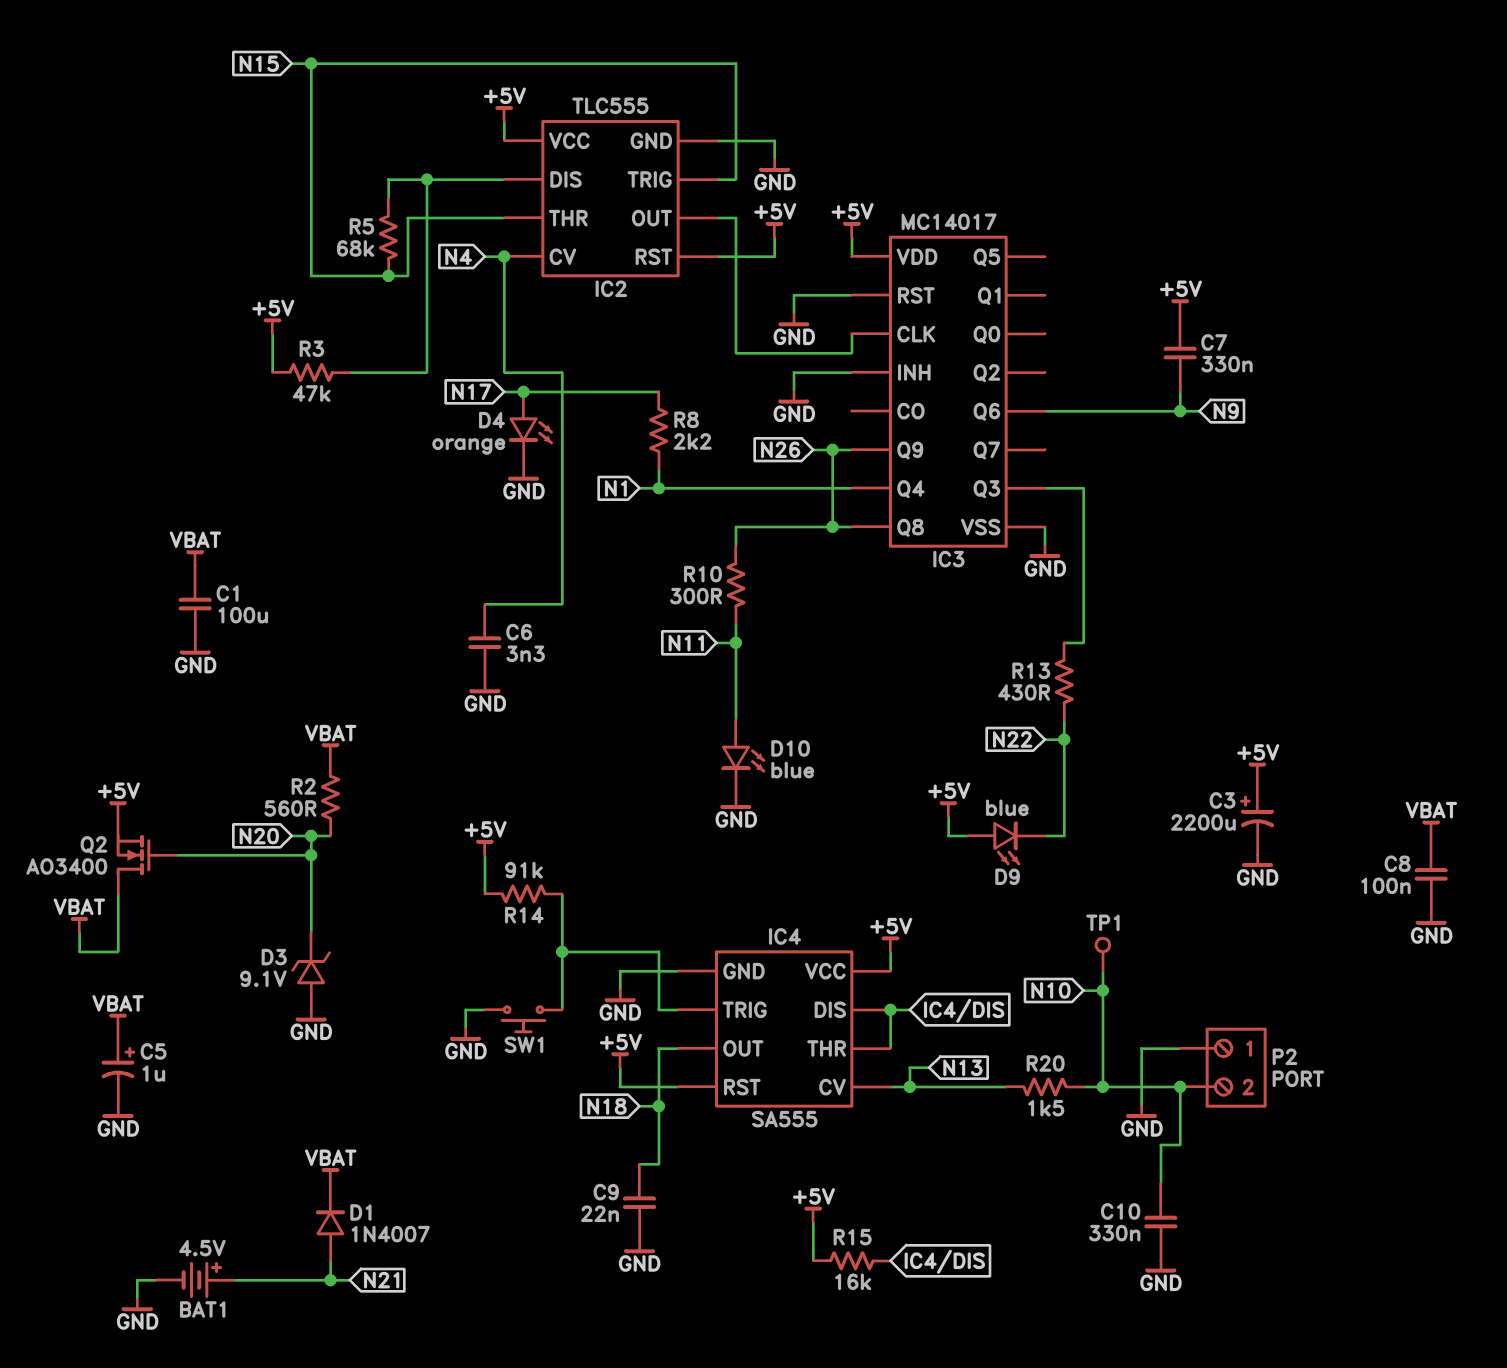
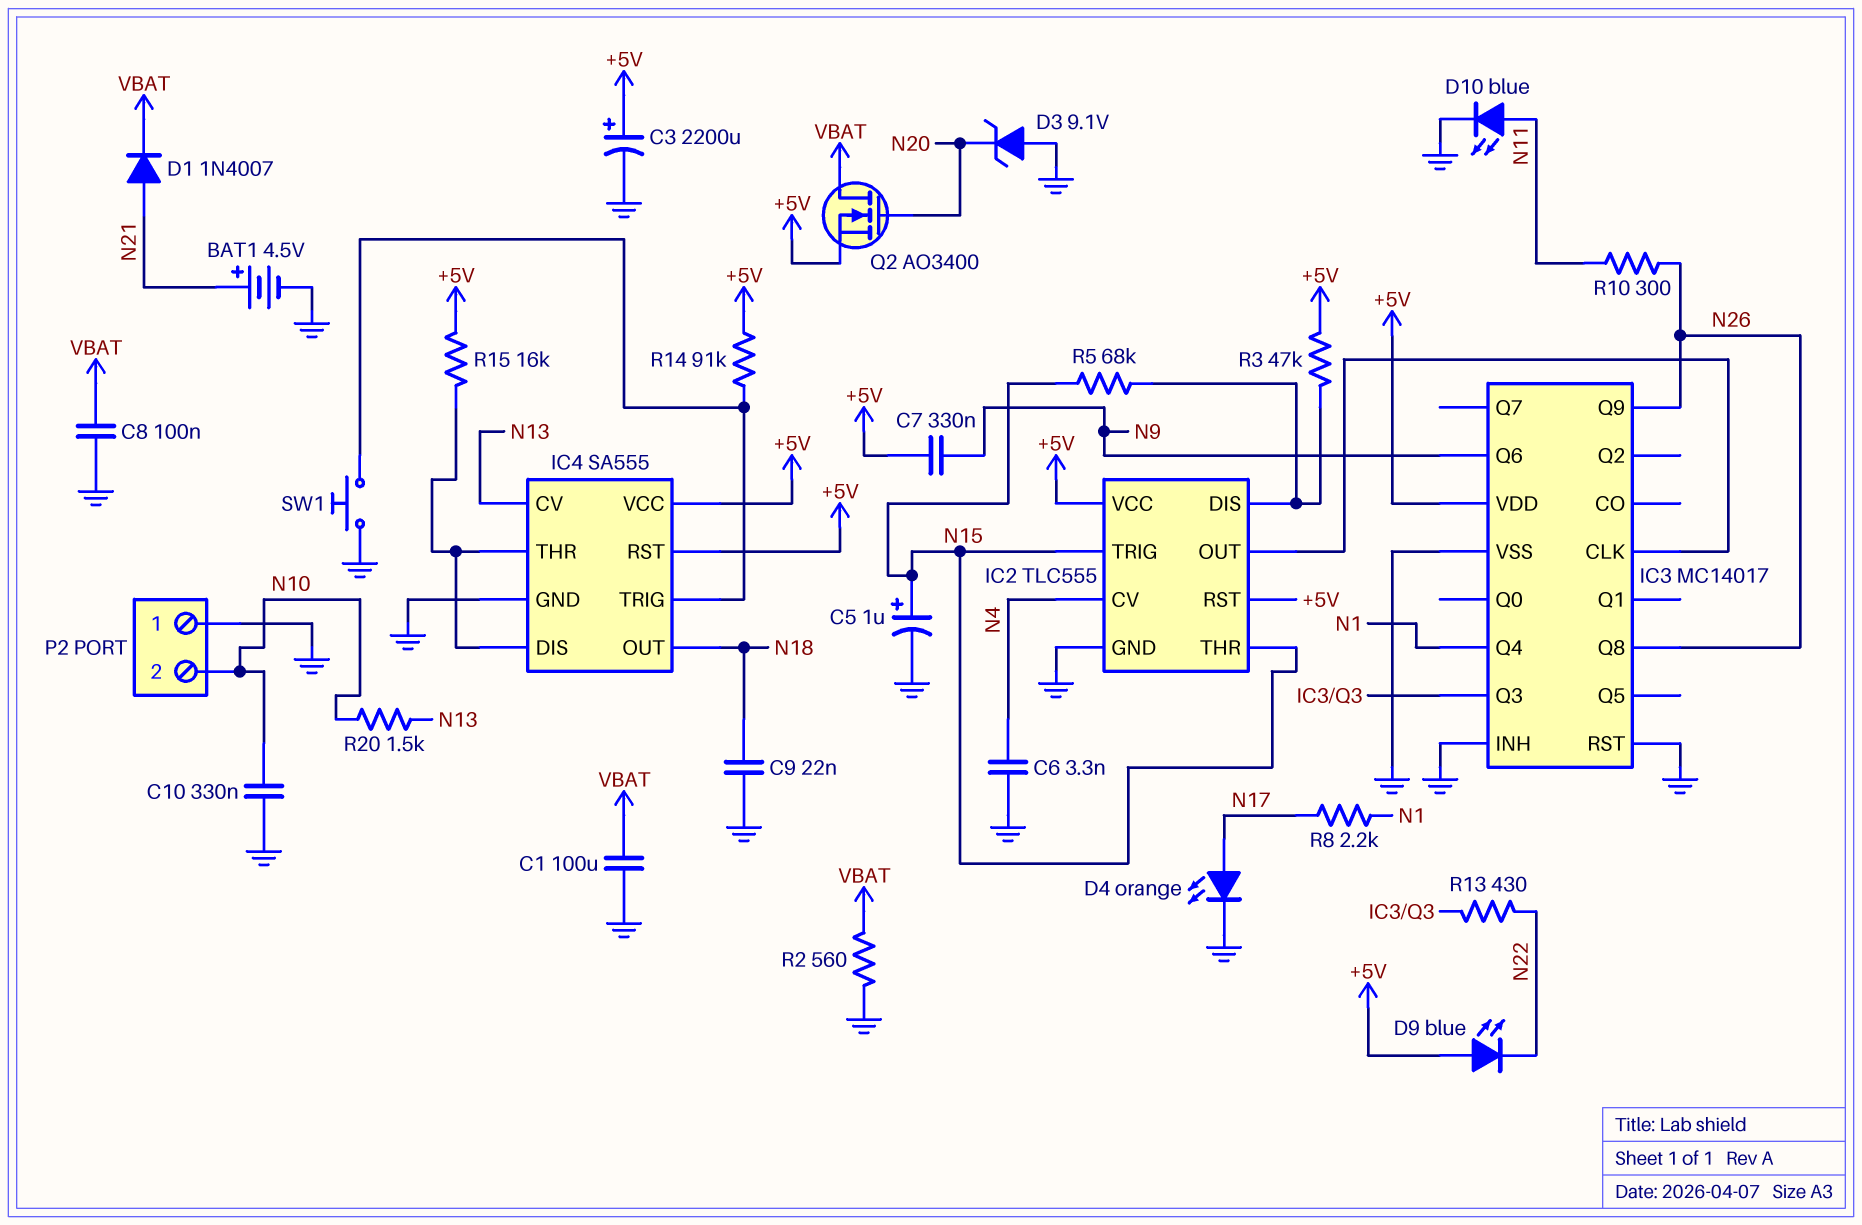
C5: 1uF (plus VBAT, minus GND) -> 1uF (plus N15, minus GND)
R2: 560 (N20, VBAT) -> 560 (GND, VBAT)
TP1: test point (N10) -> none

